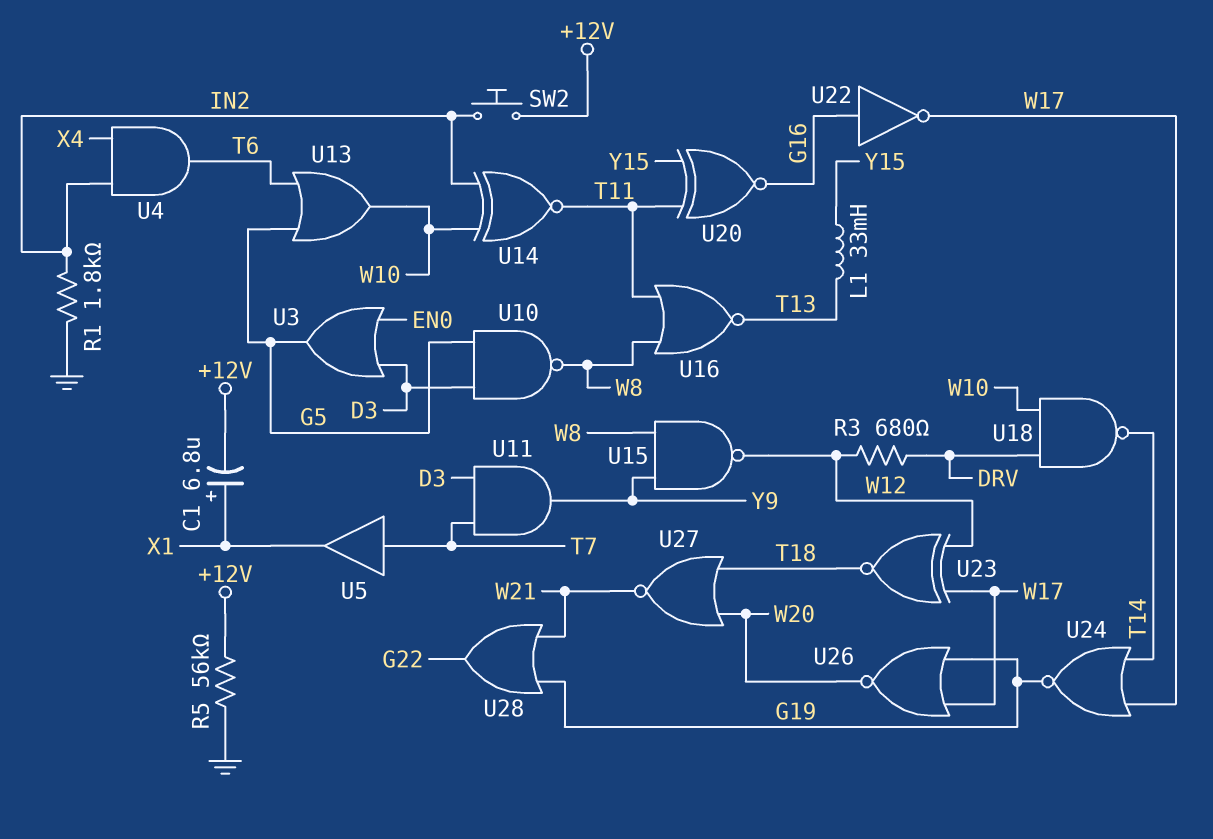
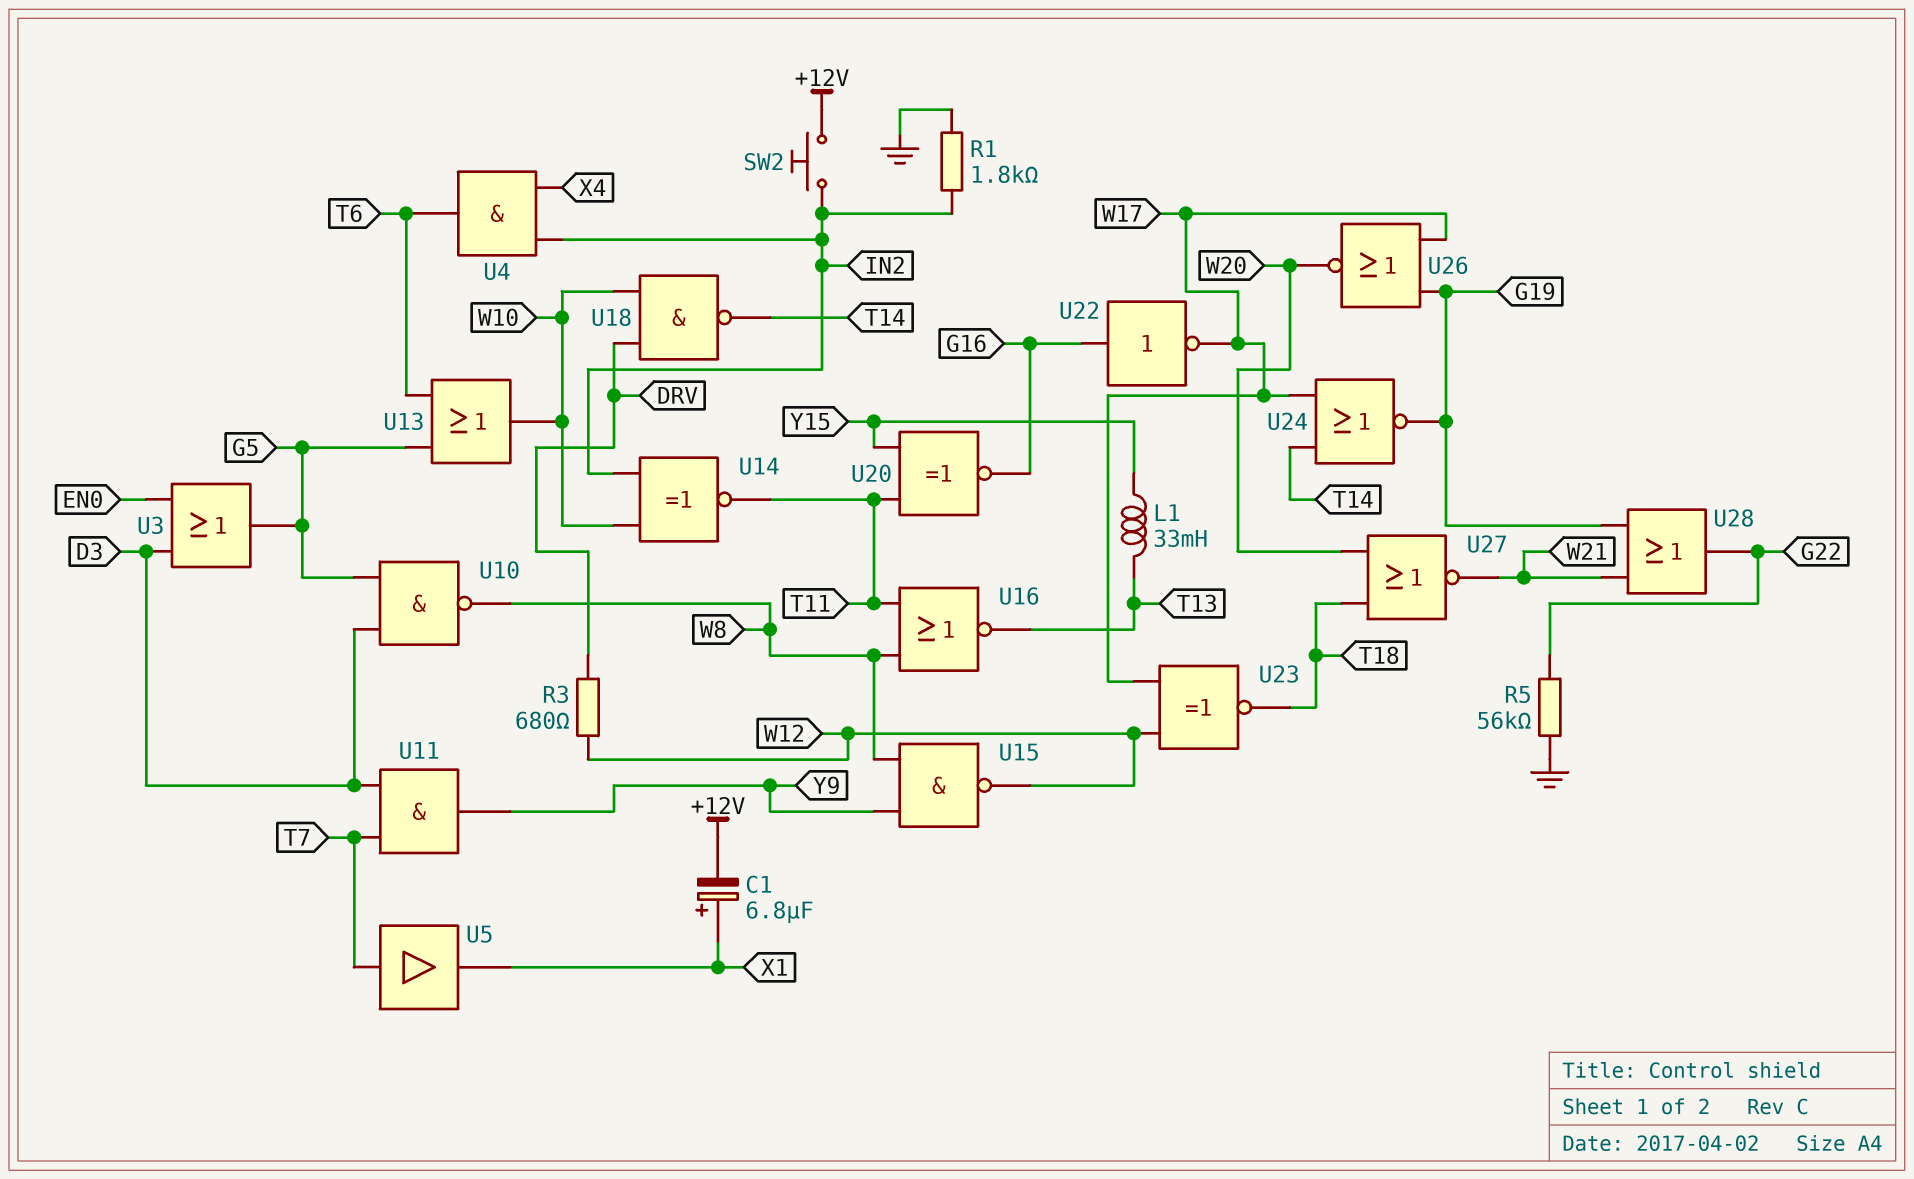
R5: 56k (+12V, GND) -> 56k (G22, GND)

